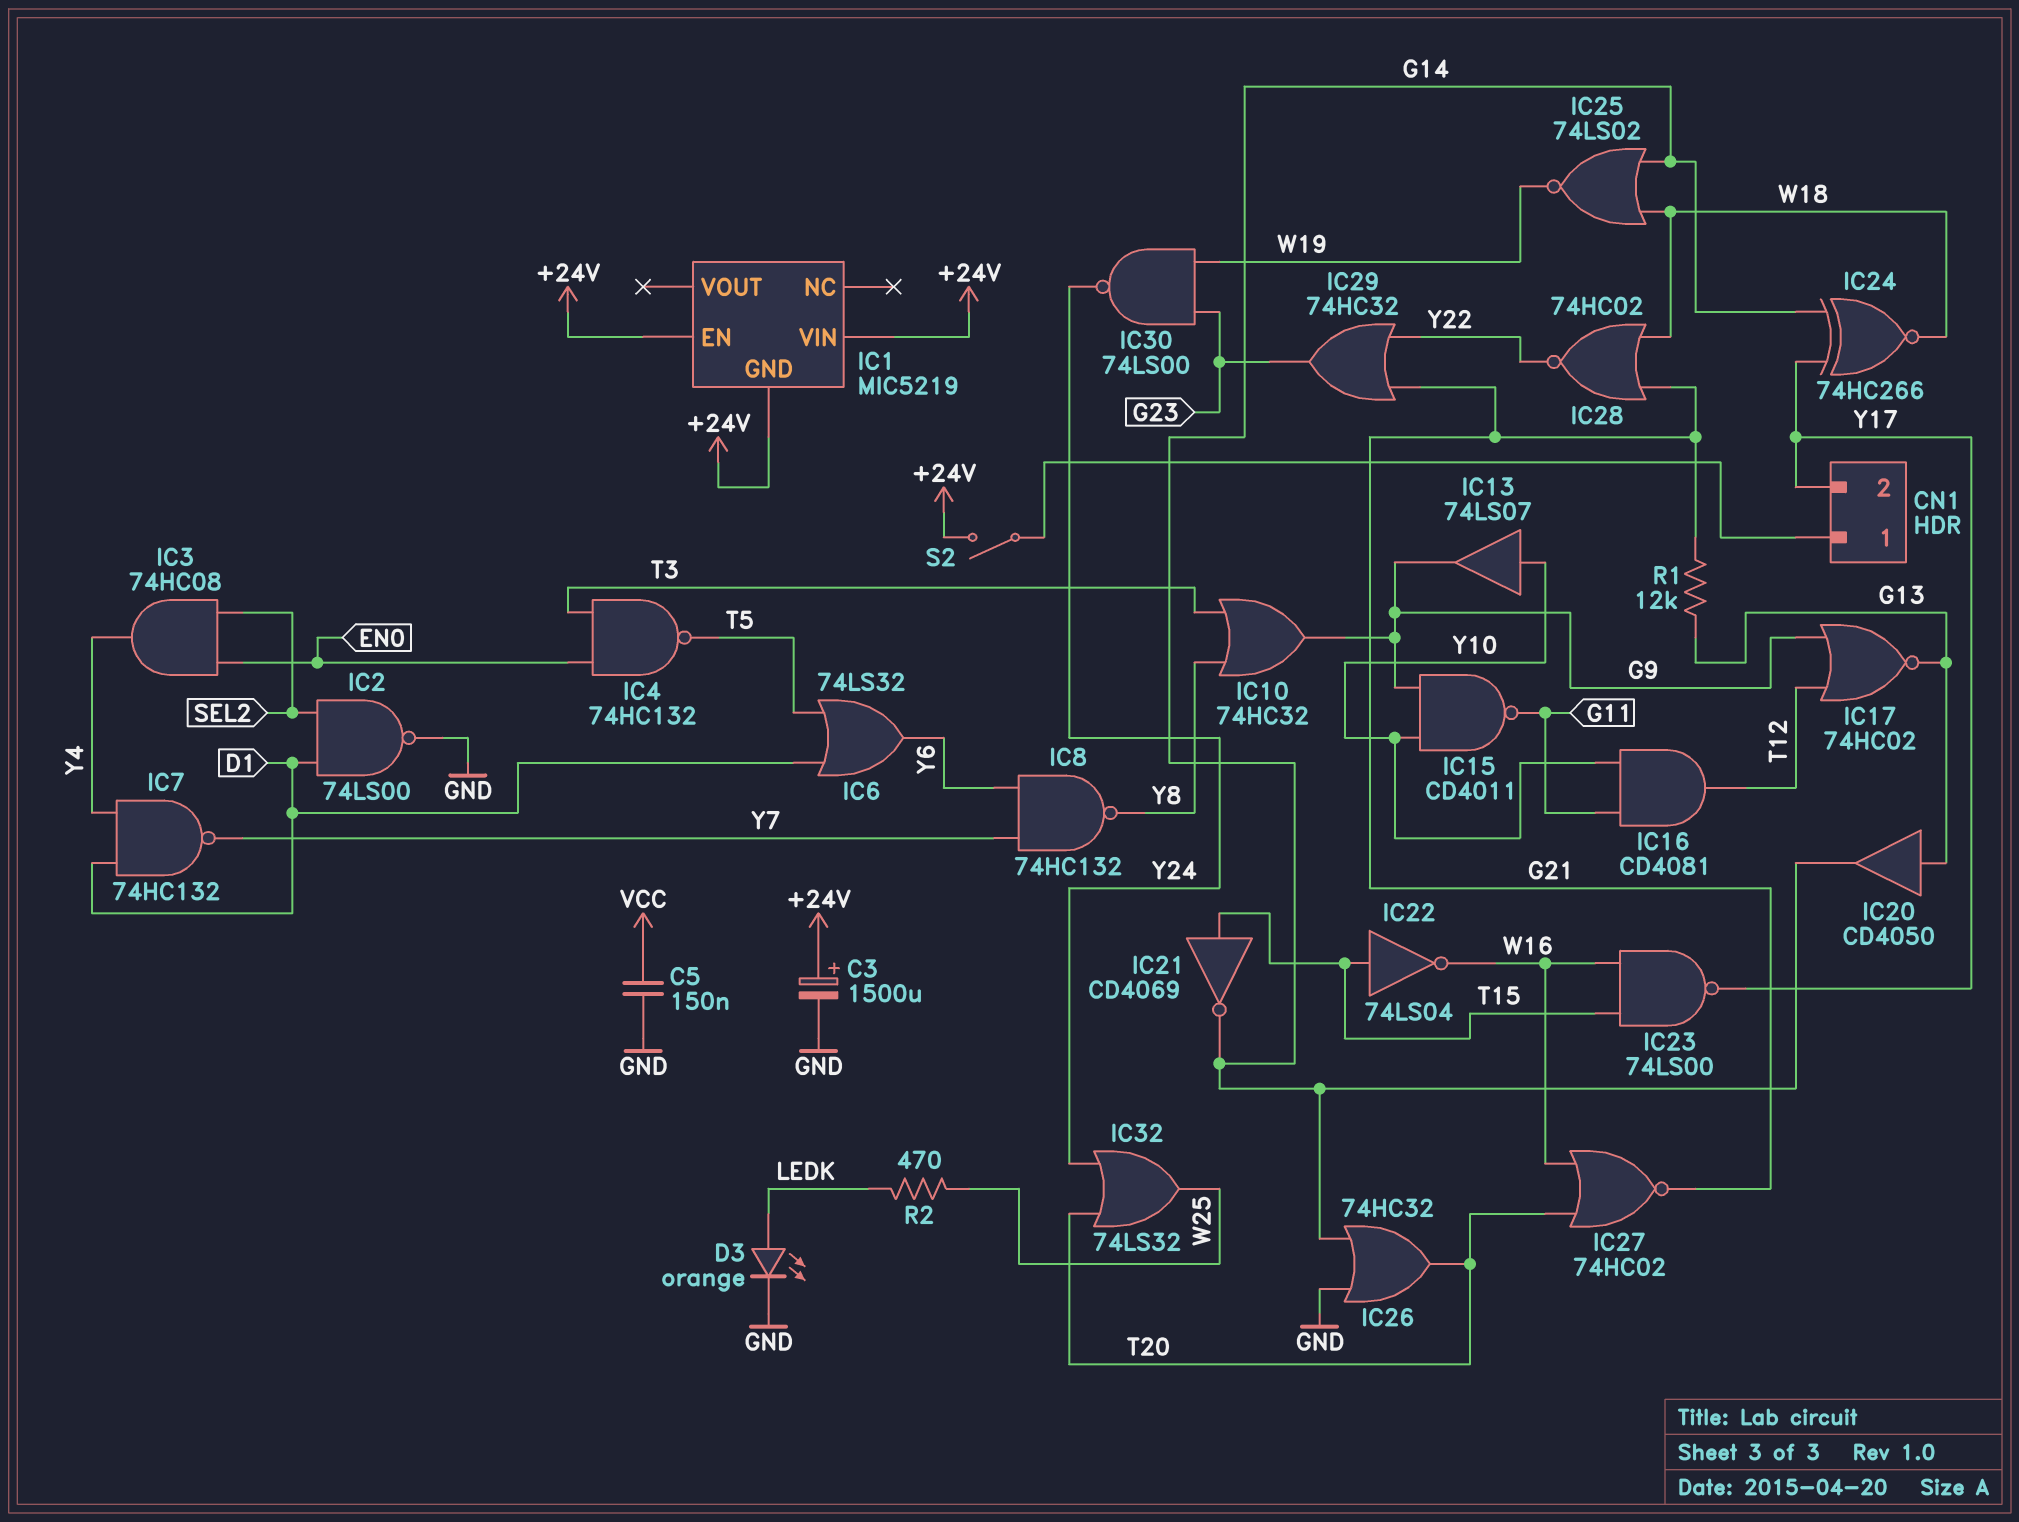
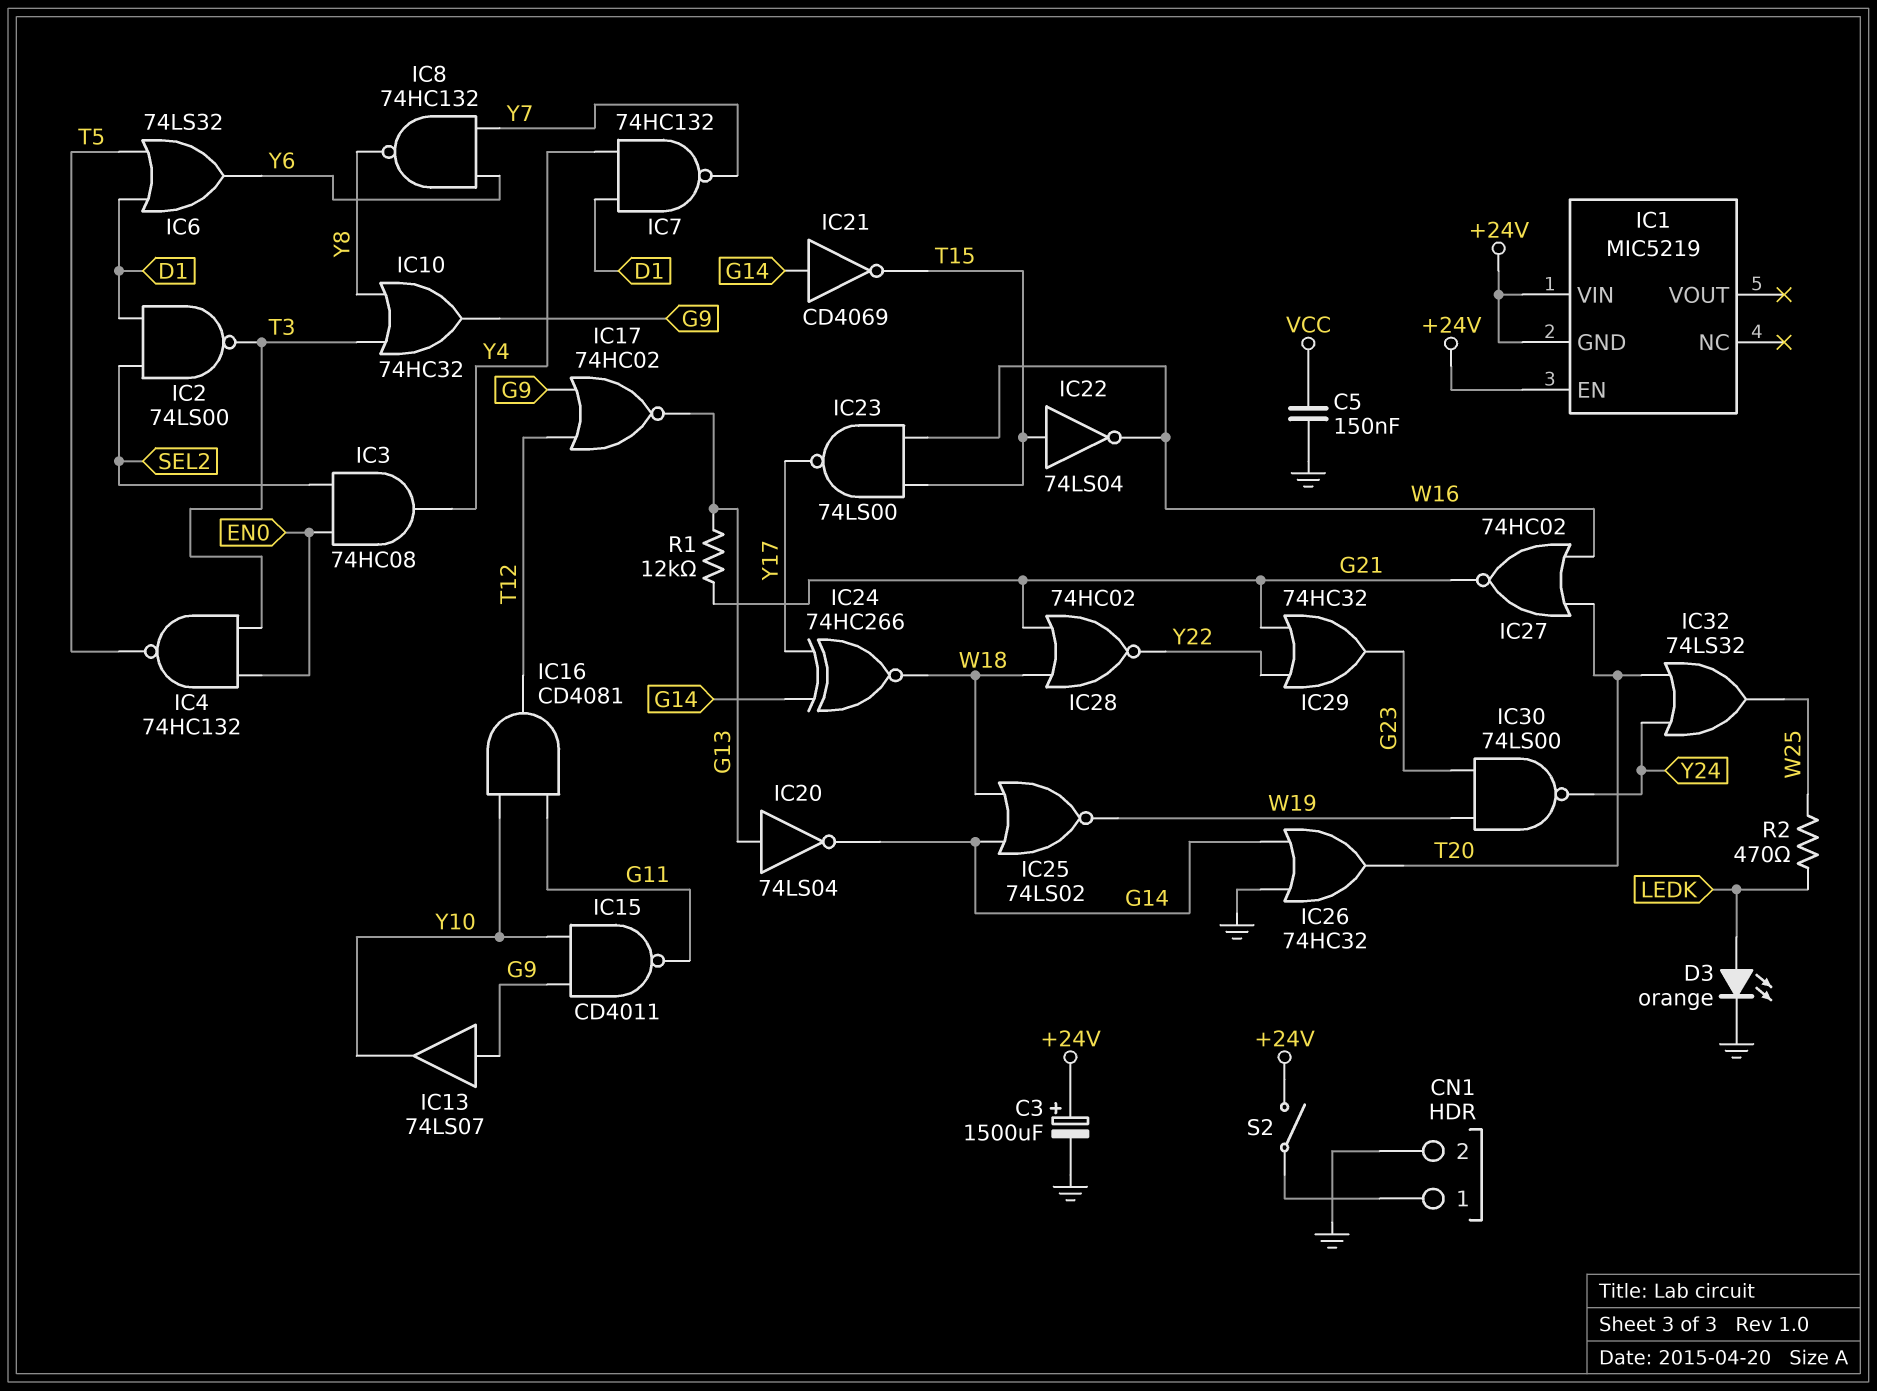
CN1 pin 2: Y17 -> GND
IC2: NAND 74LS00 (in D1, in SEL2, out GND) -> NAND 74LS00 (in D1, in SEL2, out T3)
IC13: buffer 74LS07 (in Y10, out G9) -> buffer 74LS07 (in G9, out Y10)
IC20: buffer CD4050 (in G13, out G14) -> NOT 74LS04 (in G13, out G14)
IC21: NOT CD4069 (in T15, out G14) -> NOT CD4069 (in G14, out T15)

